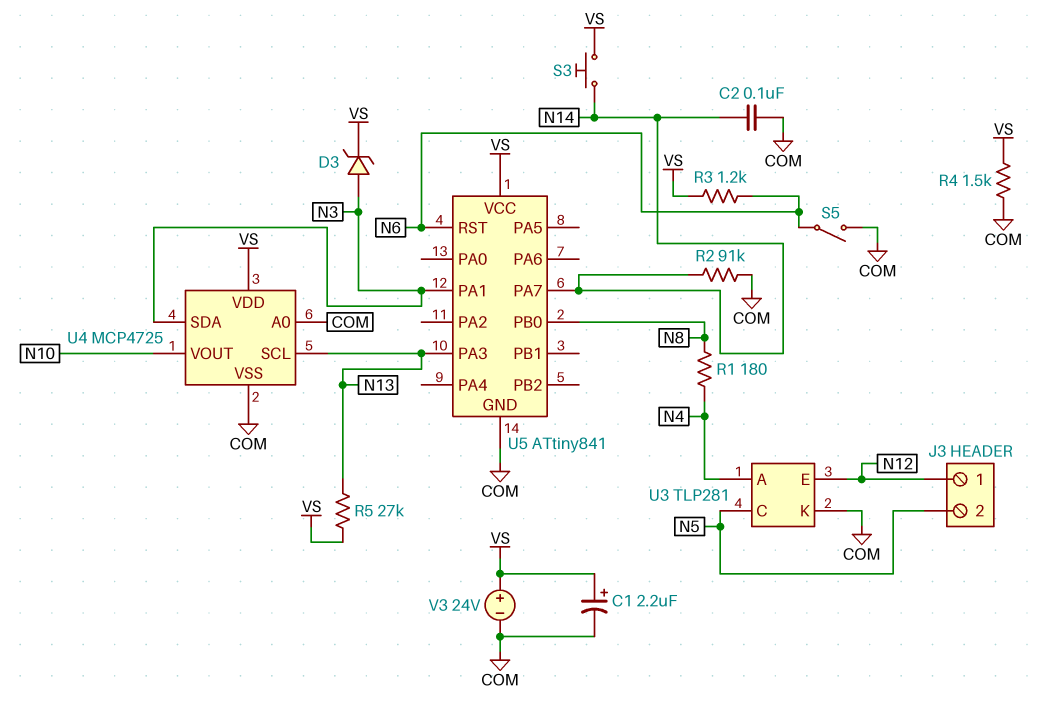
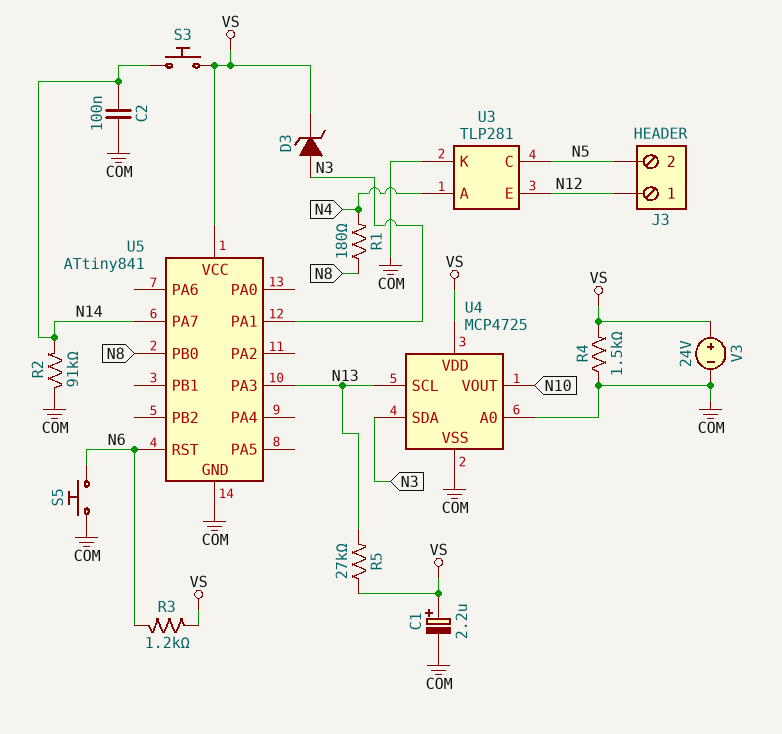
S5: switch (COM, N6) -> button (COM, N6)

